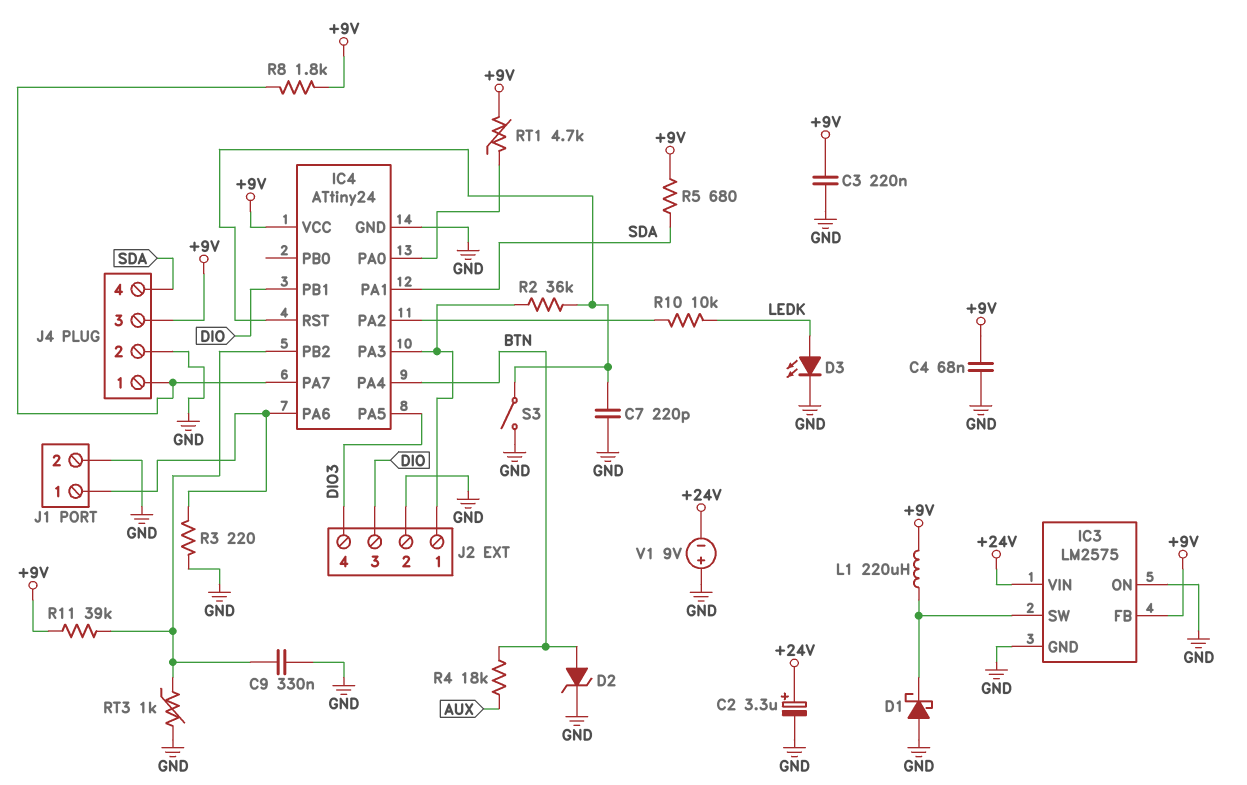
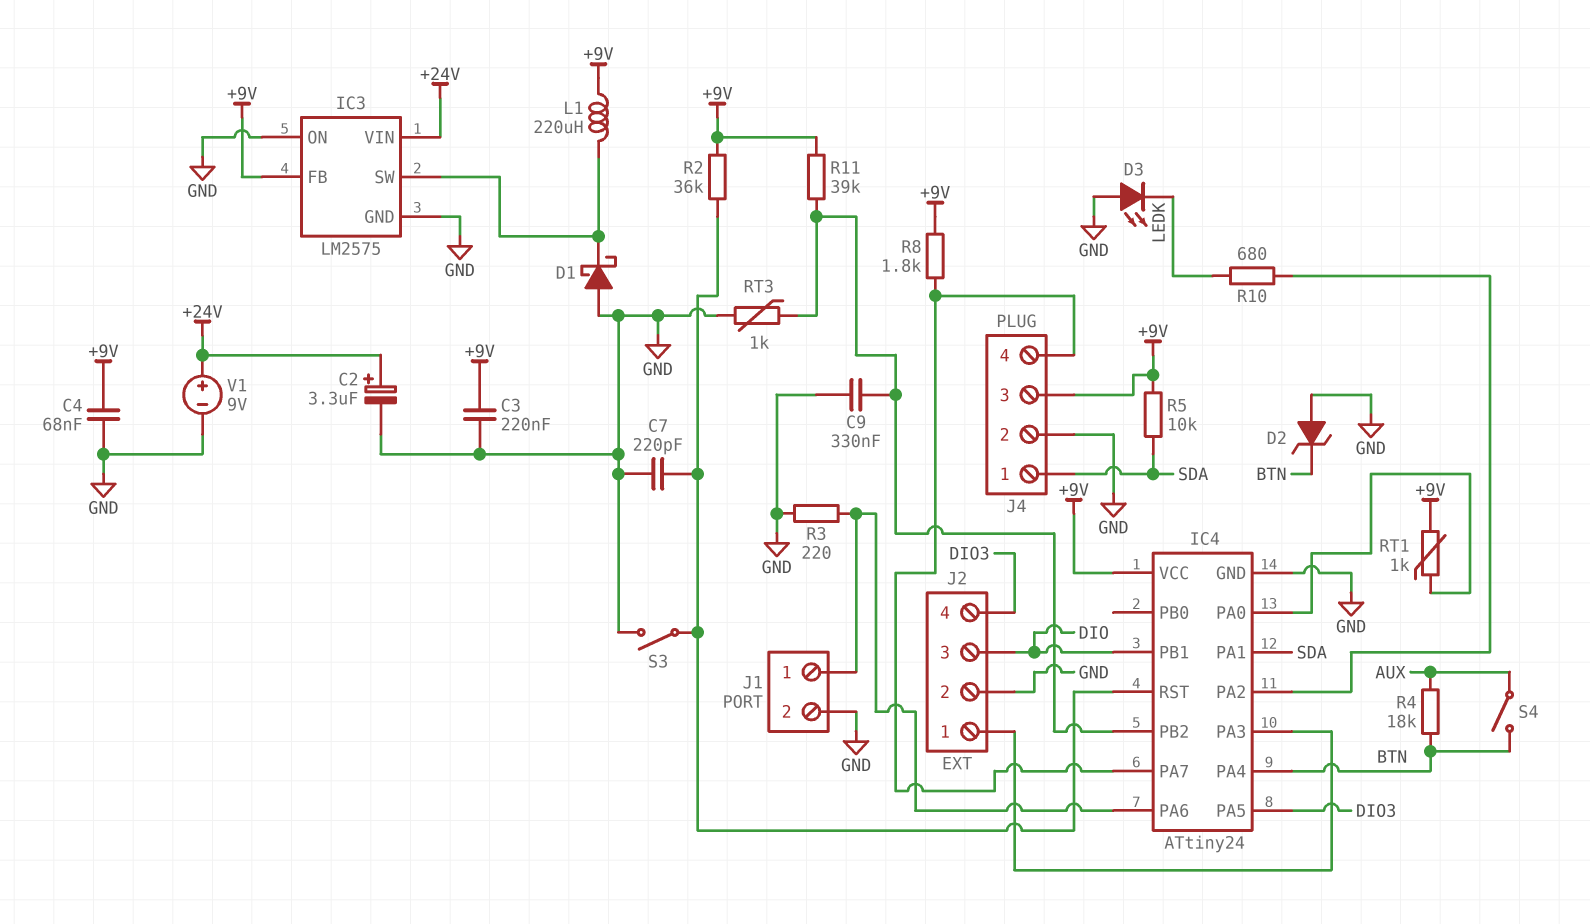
D2: zener (A BTN, K GND) -> zener (A GND, K BTN)
D3: LED (A LEDK, K GND) -> LED (A GND, K LEDK)
J4 pin 1: IC4/PA7 -> SDA
J4 pin 4: SDA -> IC4/PA7
R2: 36k (IC4/PA3, IC4/RST) -> 36k (+9V, IC4/RST)
R5: 680 (+9V, SDA) -> 10k (+9V, SDA)
R10: 10k (IC4/PA2, LEDK) -> 680 (IC4/PA2, LEDK)
RT1: 4.7k (+9V, IC4/PA0) -> 1k (+9V, IC4/PA0)
S4: none -> switch (AUX, BTN)
V1: 9V (plus GND, minus +24V) -> 9V (plus +24V, minus GND)

